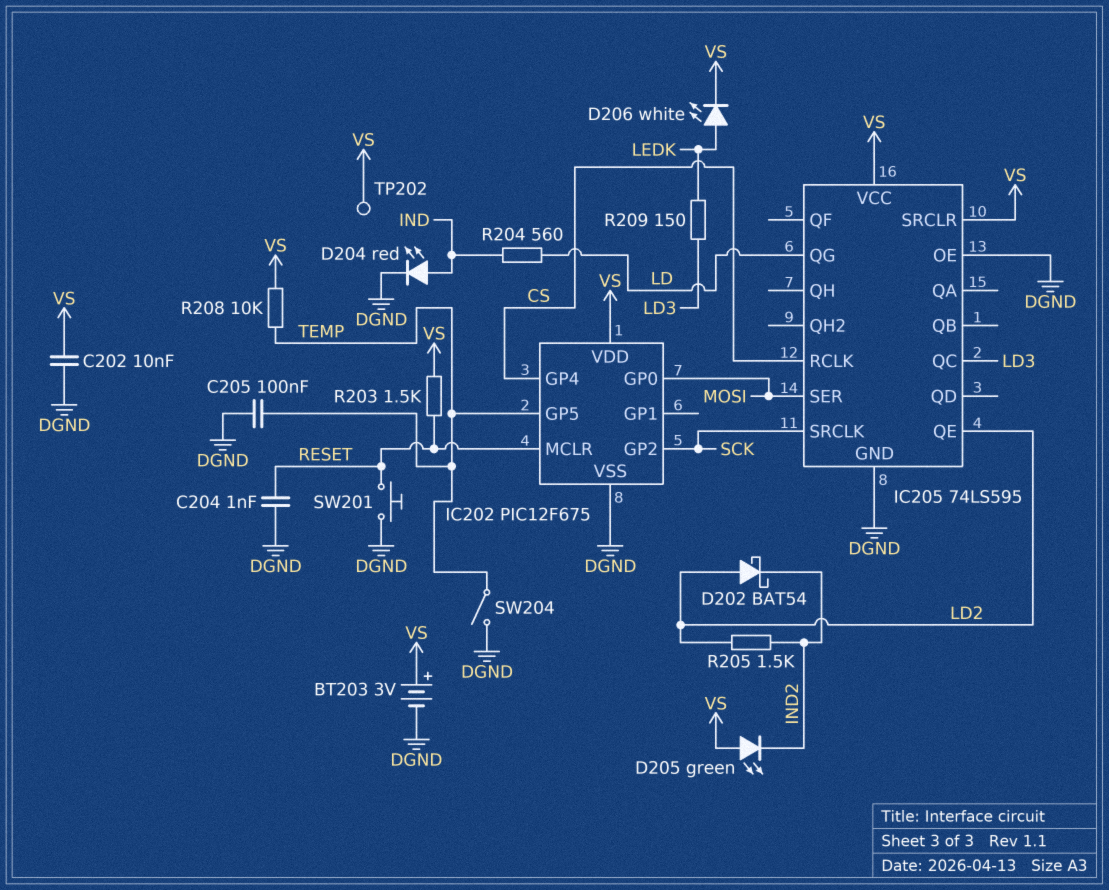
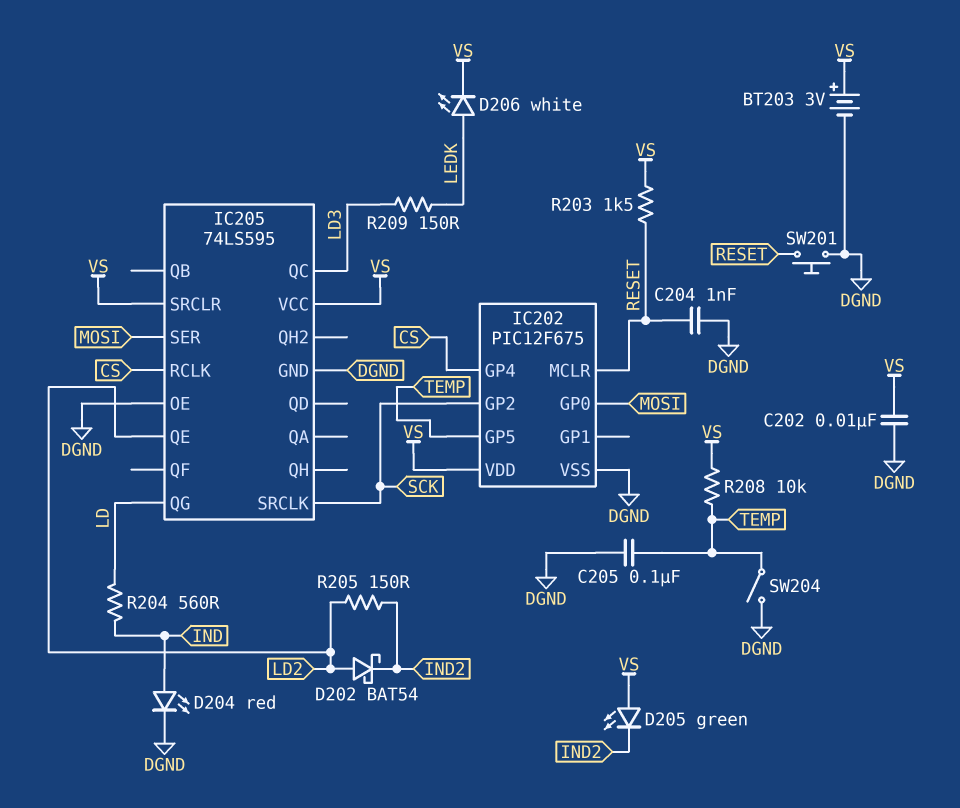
R205: 1.5k (IND2, LD2) -> 150 (IND2, LD2)
TP202: test point (VS) -> none

